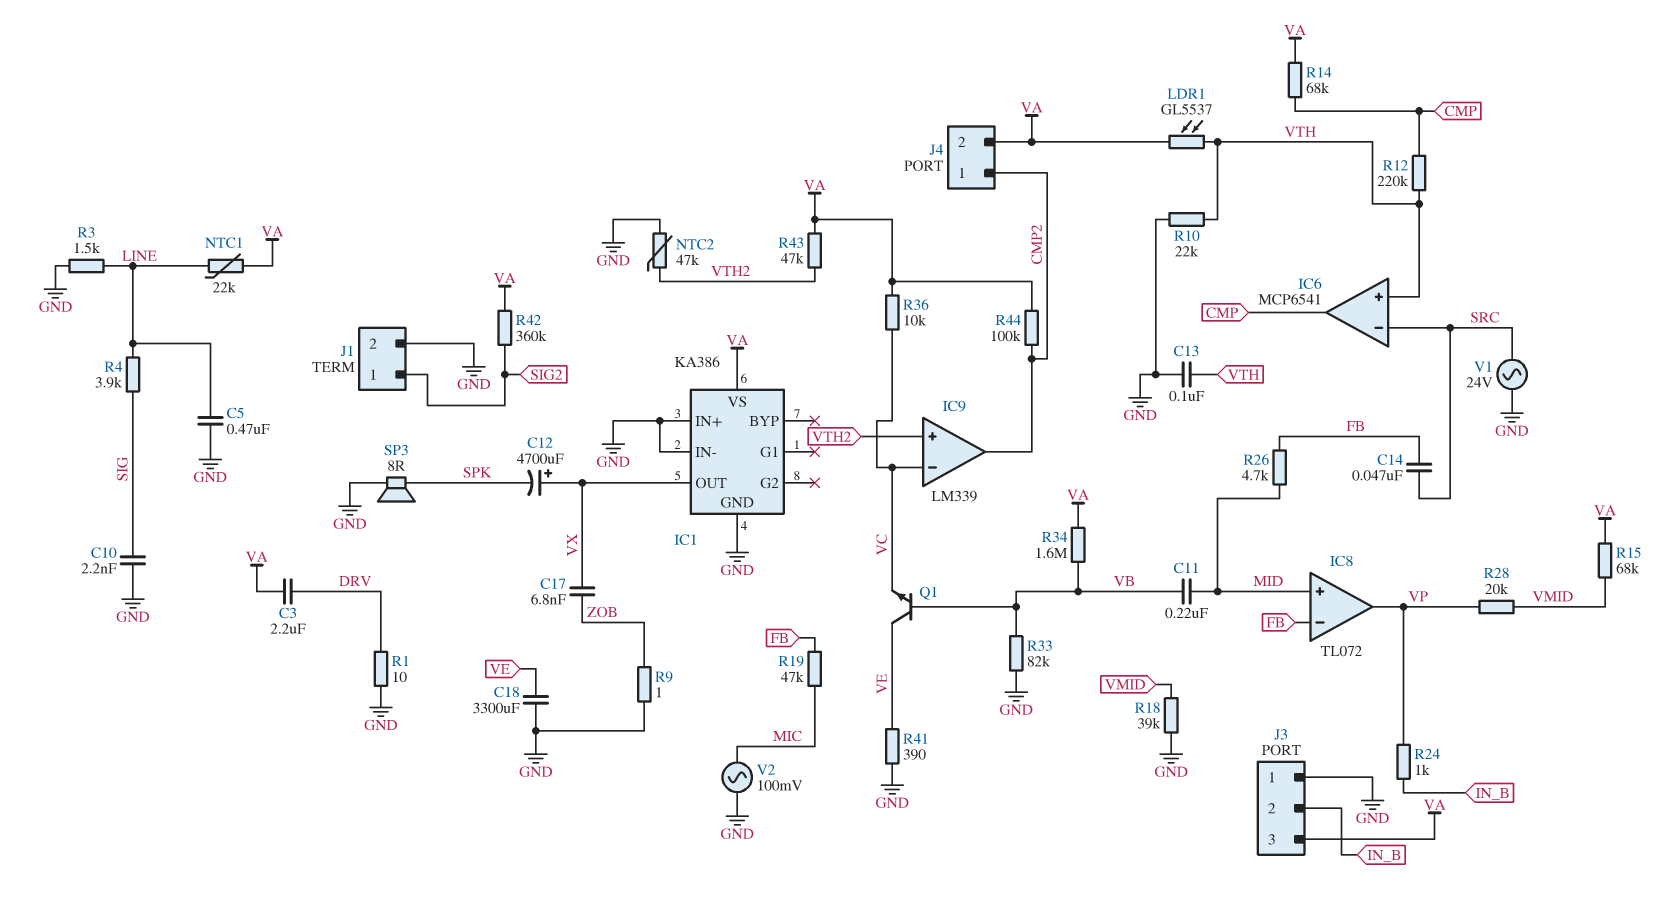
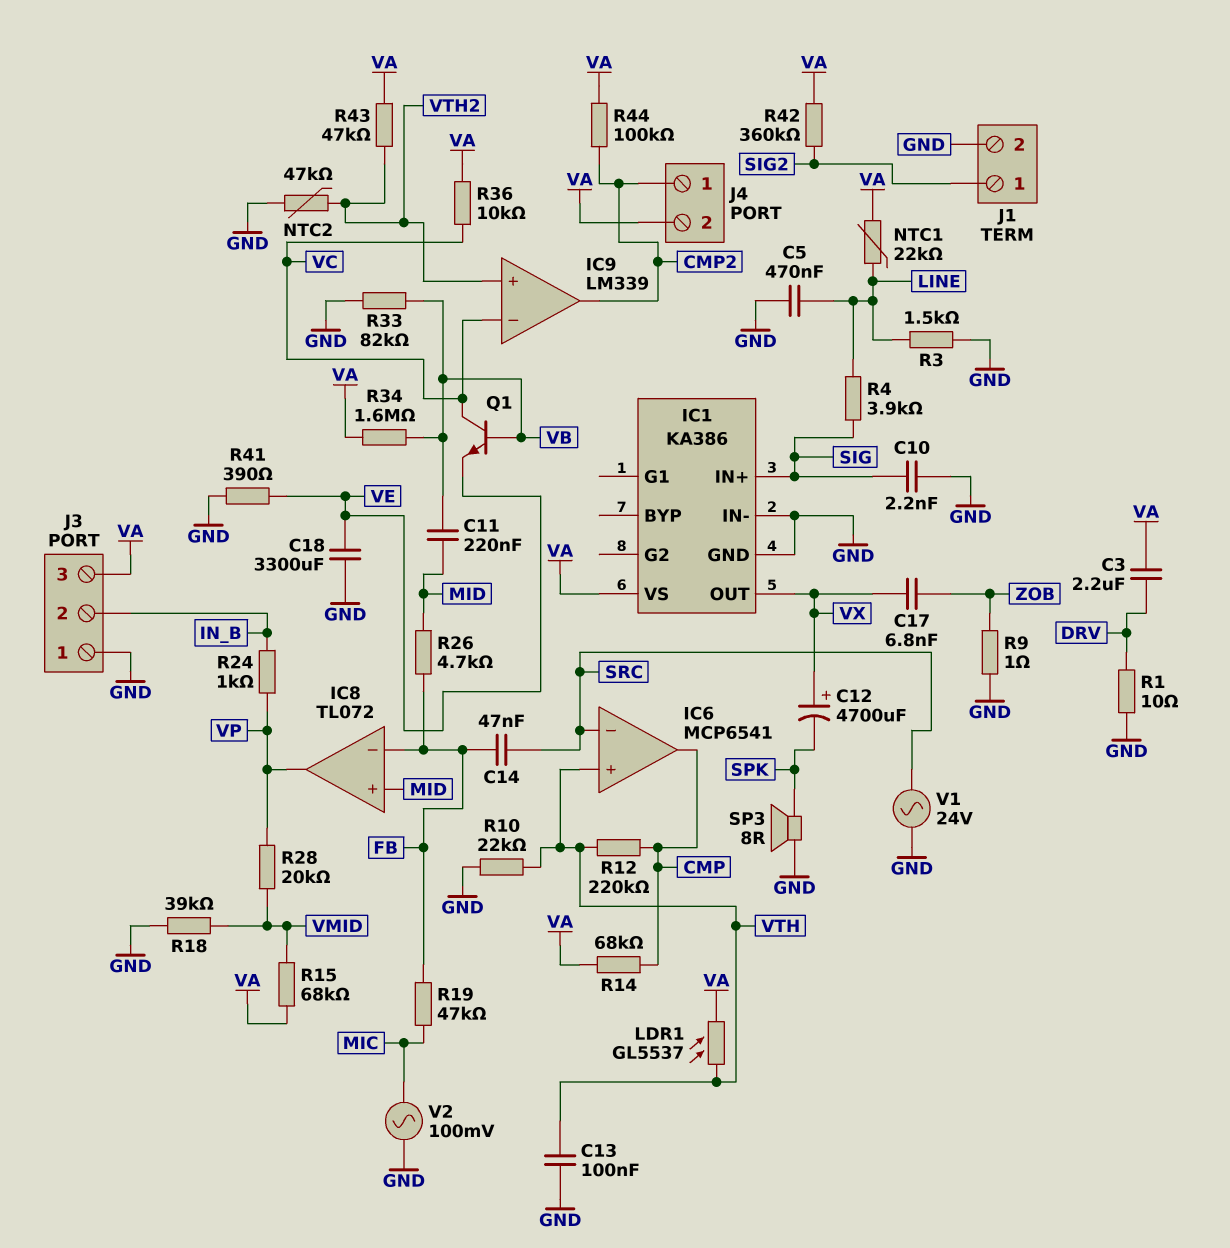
IC1 pin IN+: GND -> SIG
Q1: NPN (B VB, C VE, E VC) -> NPN (B VB, C VC, E VE)

